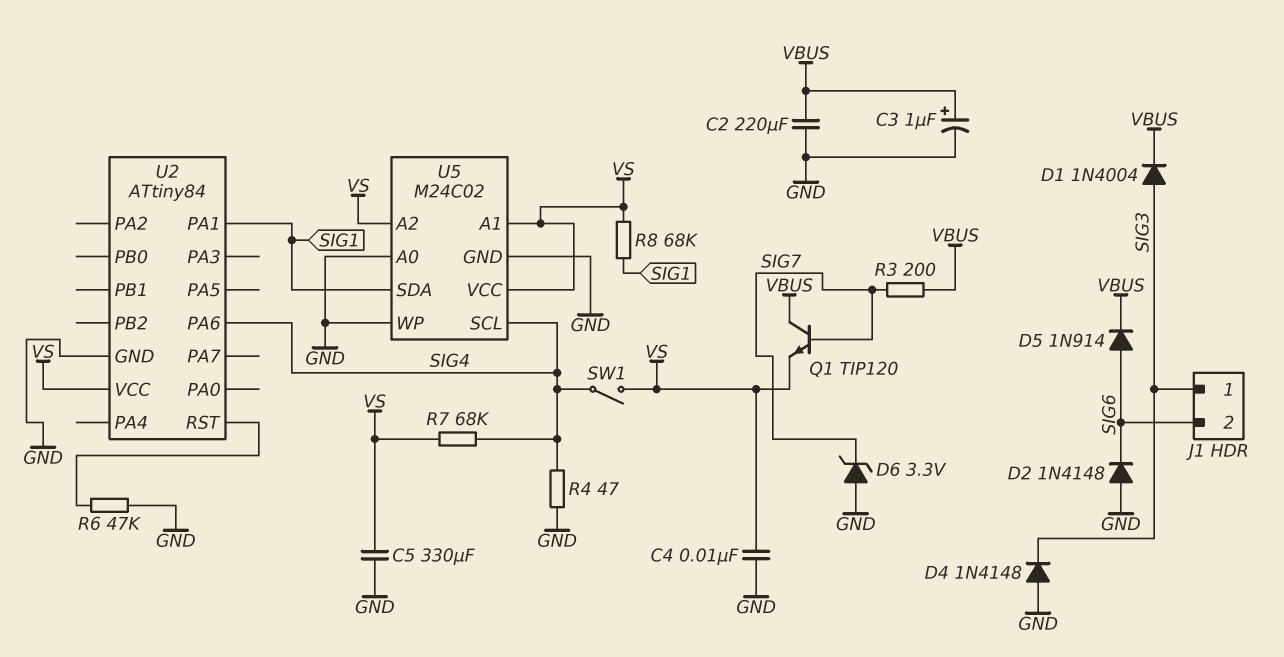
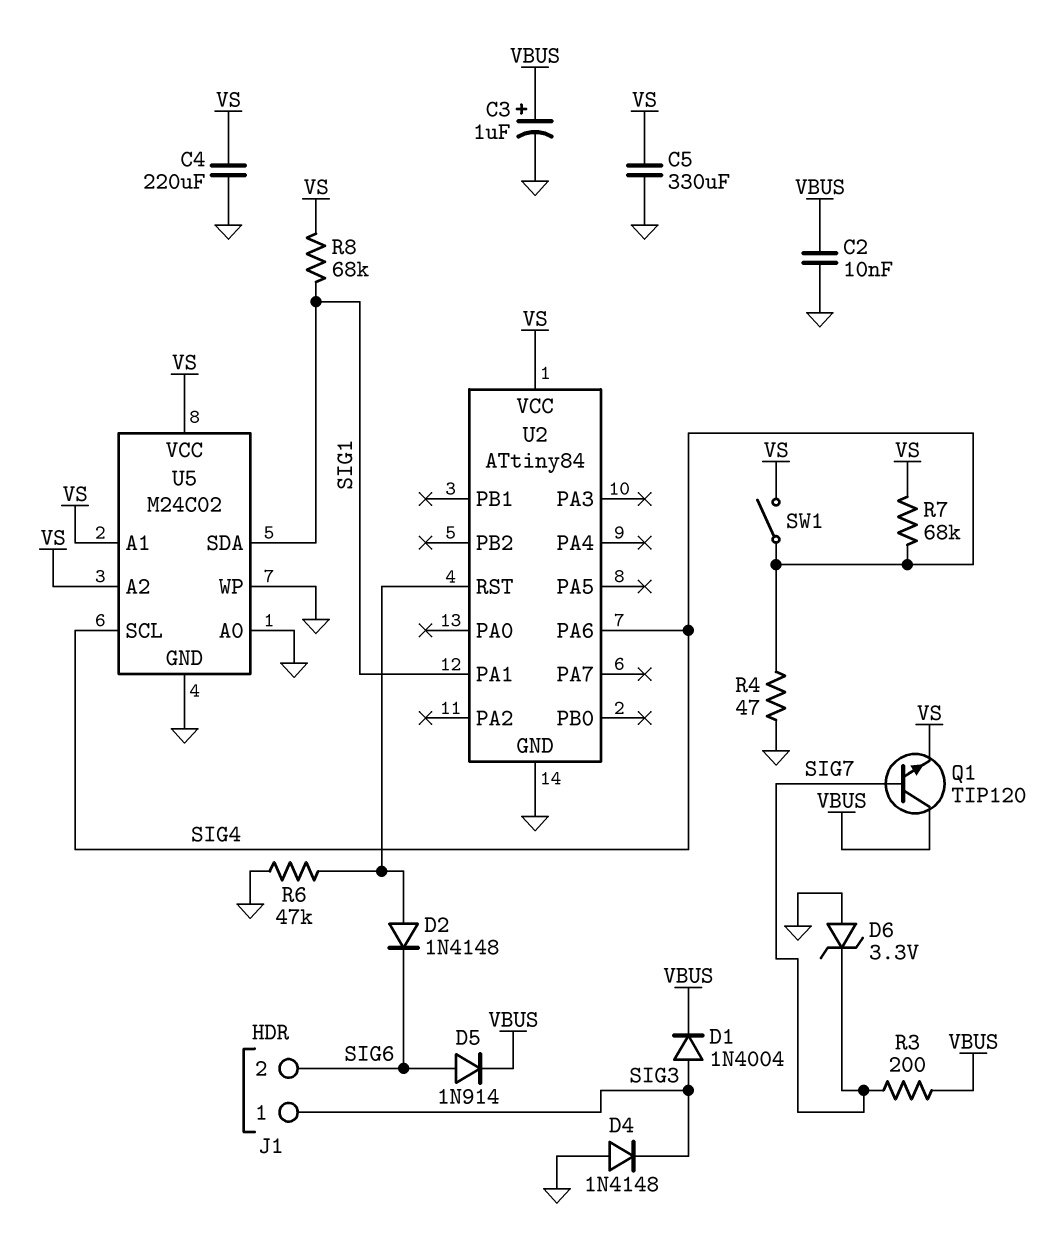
C2: 220uF (GND, VBUS) -> 10nF (GND, VBUS)
C4: 10nF (GND, VS) -> 220uF (GND, VS)
D2: diode 1N4148 (A GND, K SIG6) -> diode 1N4148 (A U2/RST, K SIG6)

